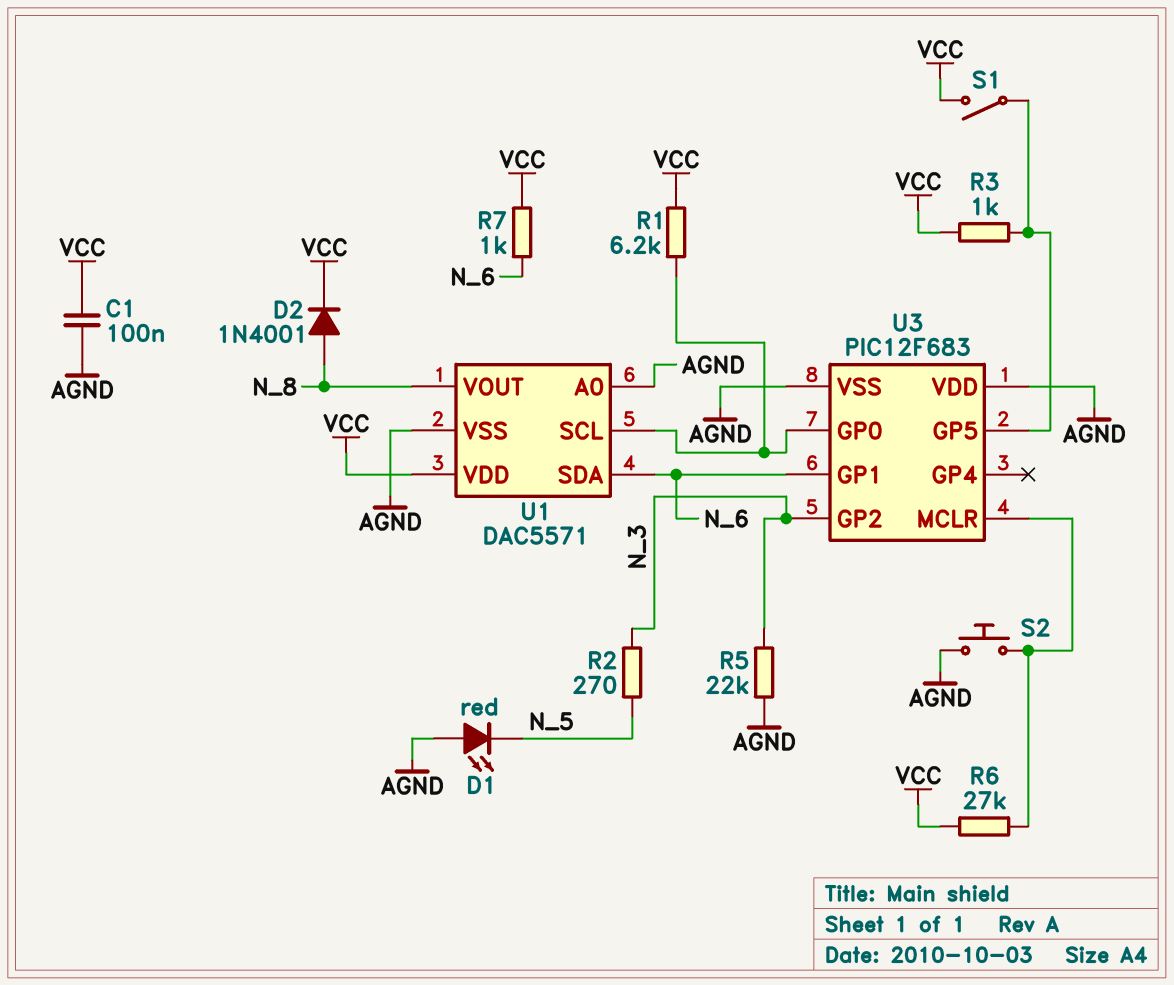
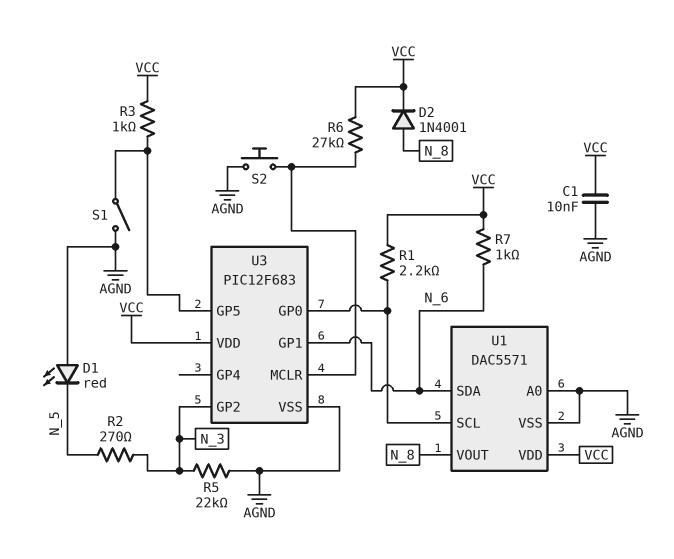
C1: 100nF (AGND, VCC) -> 10nF (AGND, VCC)
R1: 6.2k (U1/SCL, VCC) -> 2.2k (U1/SCL, VCC)
S1: switch (U3/GP5, VCC) -> switch (AGND, U3/GP5)
U3 pin VDD: AGND -> VCC

